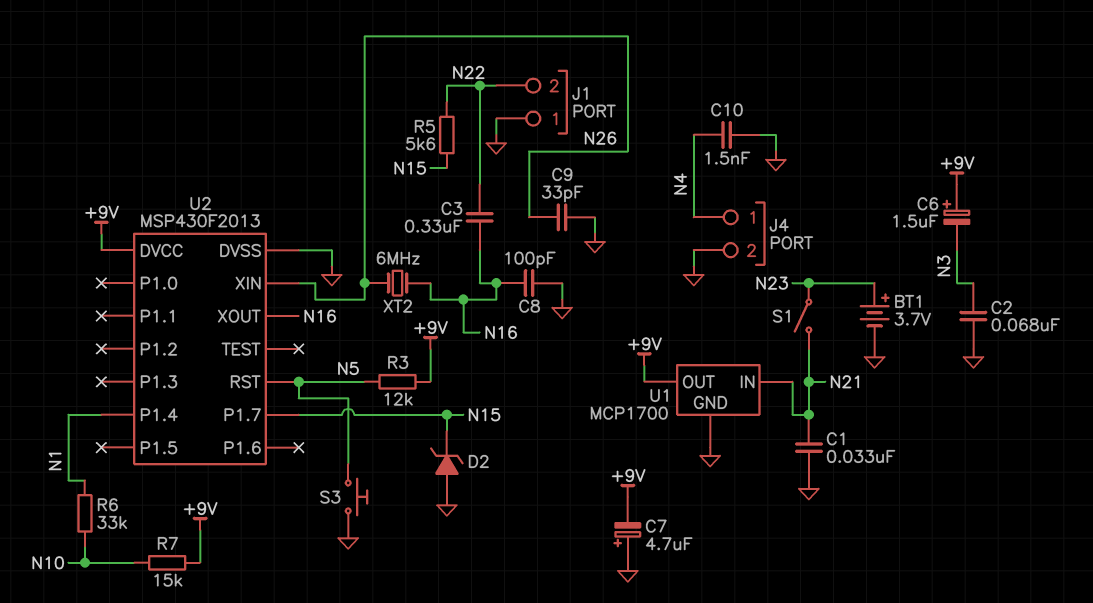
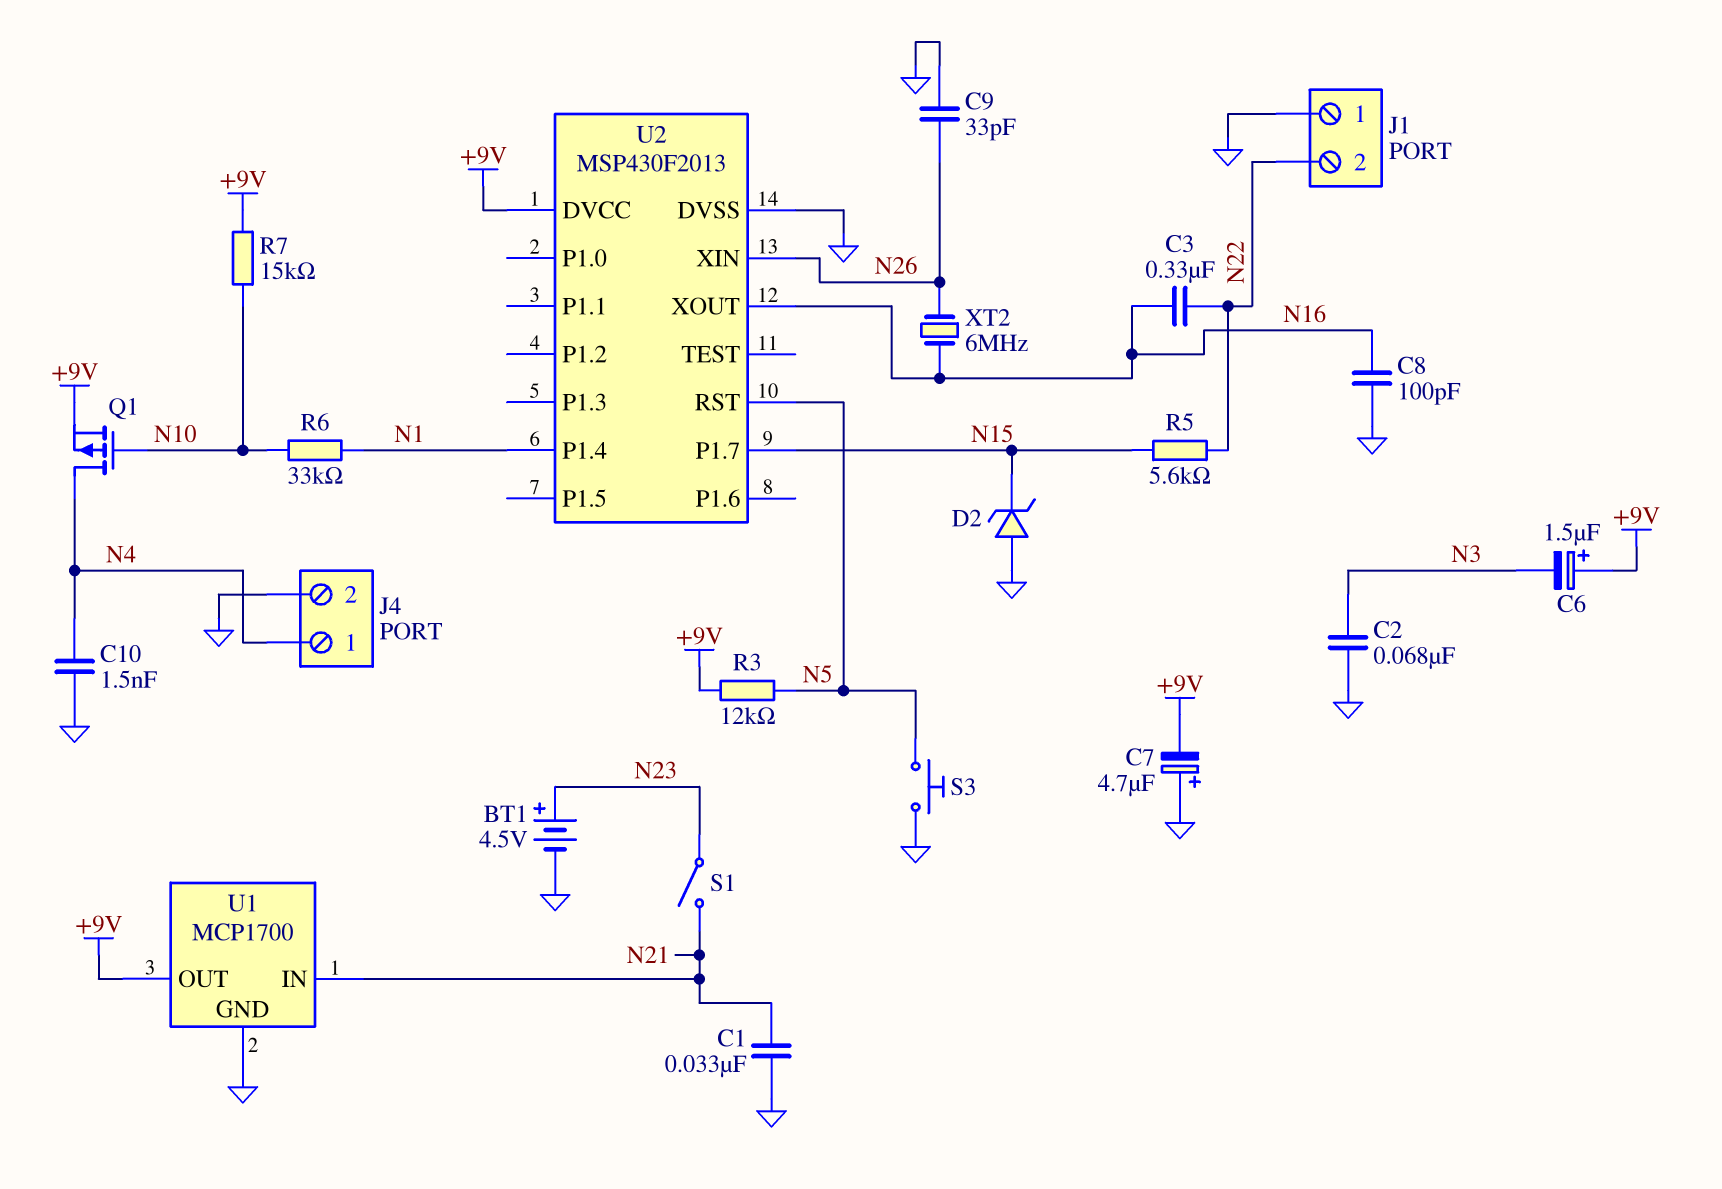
BT1: 3.7V (plus N23, minus GND) -> 4.5V (plus N23, minus GND)
Q1: none -> PMOS (G N10, D N4, S +9V)

